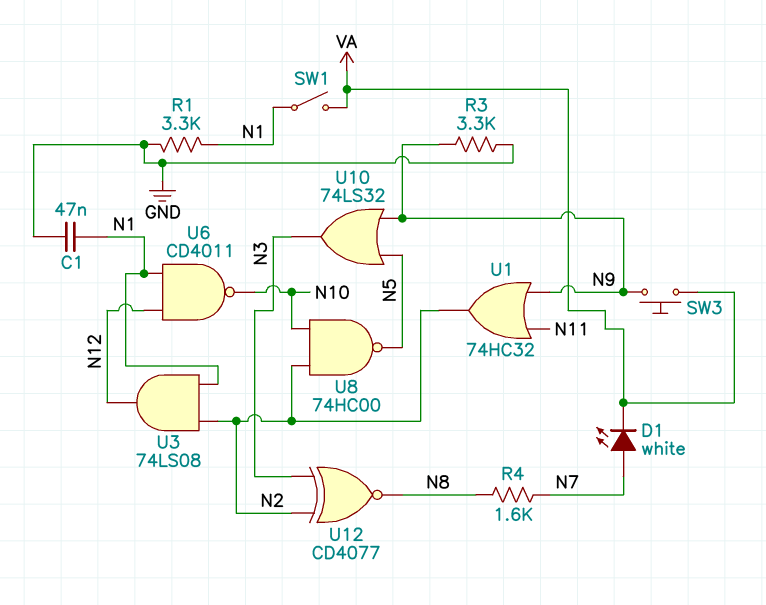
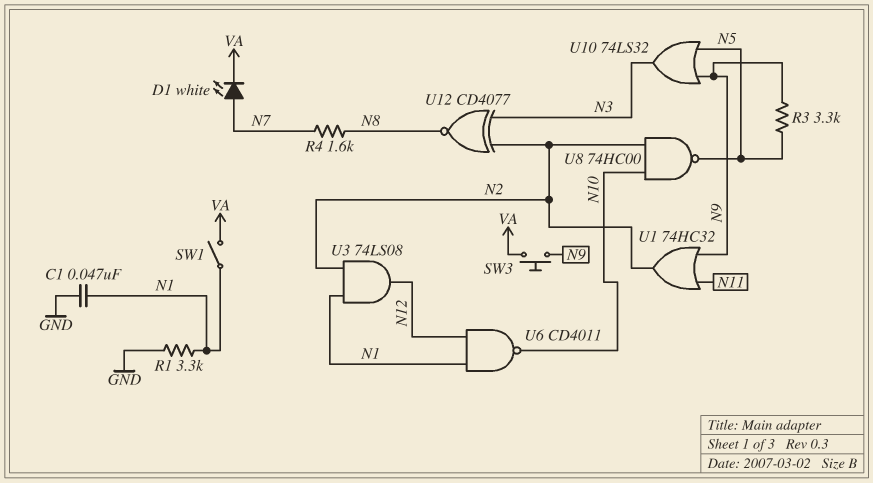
R3: 3.3k (GND, N9) -> 3.3k (N5, N9)

